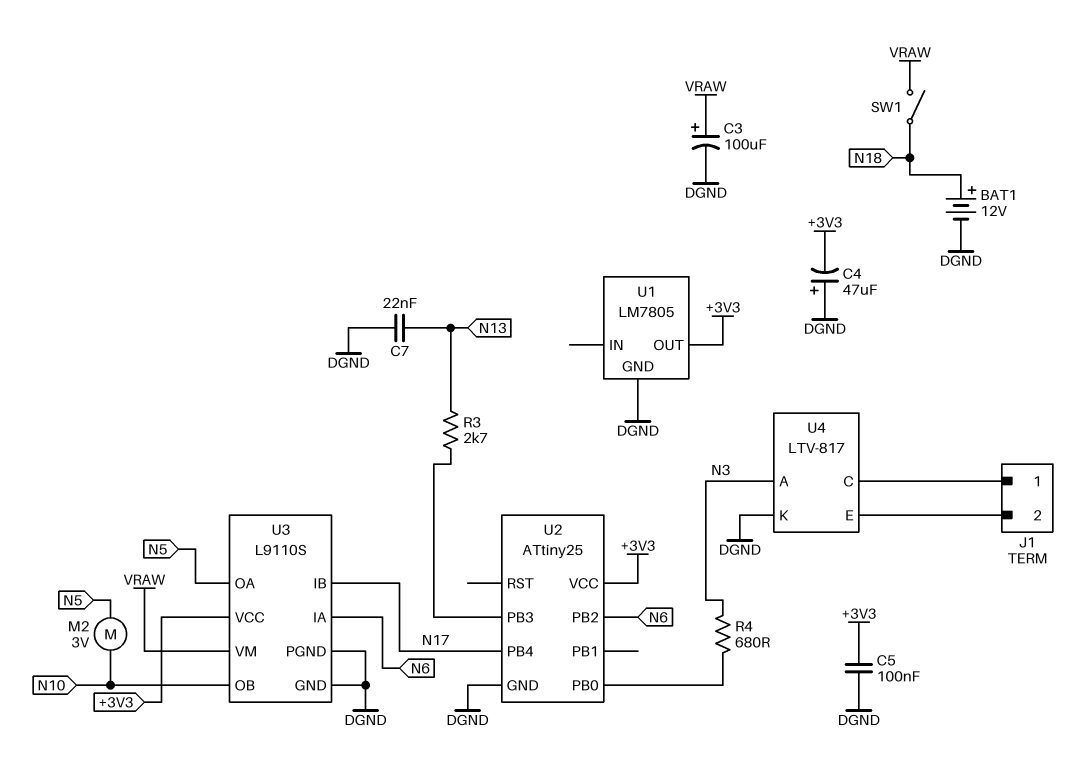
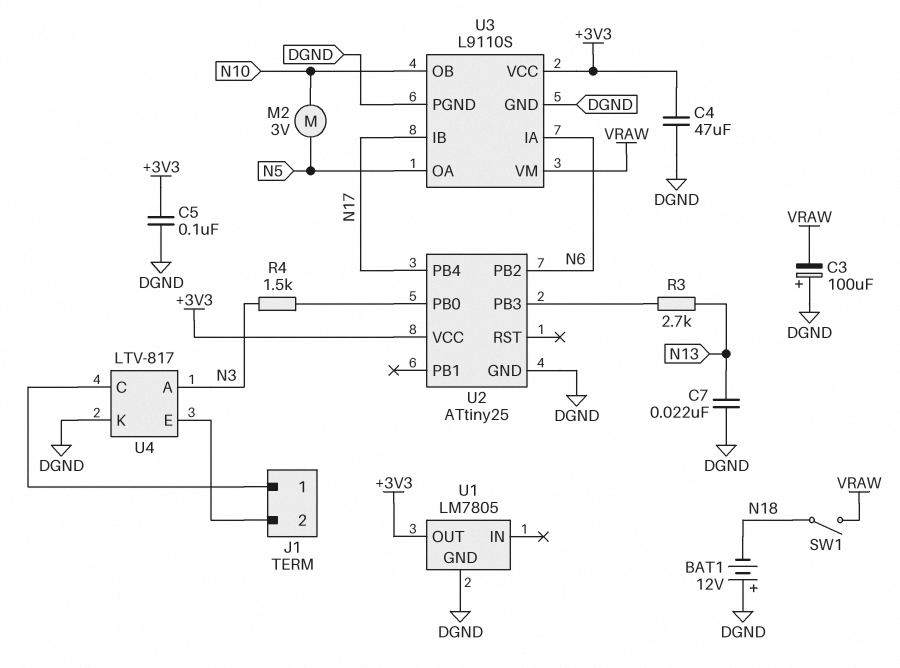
BAT1: 12V (plus N18, minus DGND) -> 12V (plus DGND, minus N18)
C3: 100uF (plus VRAW, minus DGND) -> 100uF (plus DGND, minus VRAW)
C4: 47uF (plus DGND, minus +3V3) -> 47uF (+3V3, DGND)
R4: 680 (N3, U2/PB0) -> 1.5k (N3, U2/PB0)

